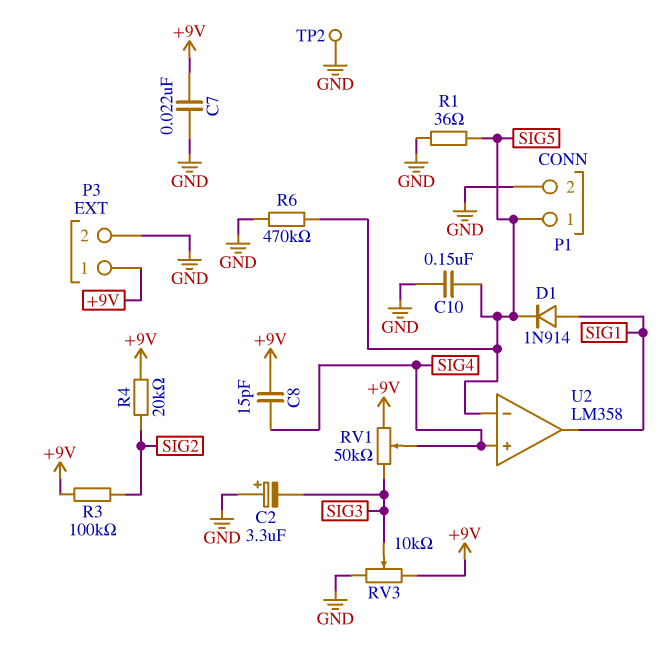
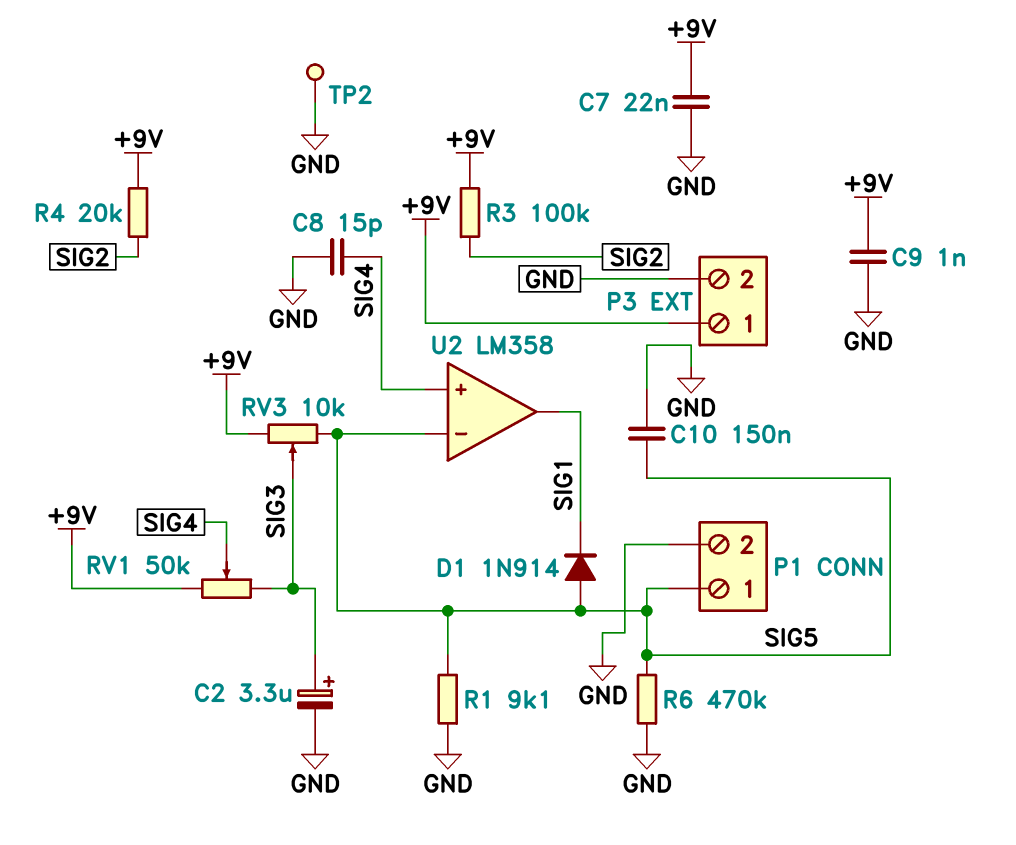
C2: 3.3uF (plus GND, minus SIG3) -> 3.3uF (plus SIG3, minus GND)
C8: 15pF (+9V, SIG4) -> 15pF (GND, SIG4)
C9: none -> 1nF (+9V, GND)
D1: diode 1N914 (A SIG1, K SIG5) -> diode 1N914 (A SIG5, K SIG1)
R1: 36 (GND, SIG5) -> 9.1k (GND, SIG5)
RV3: 10k (+9V, GND, wiper SIG3) -> 10k (+9V, SIG5, wiper SIG3)

